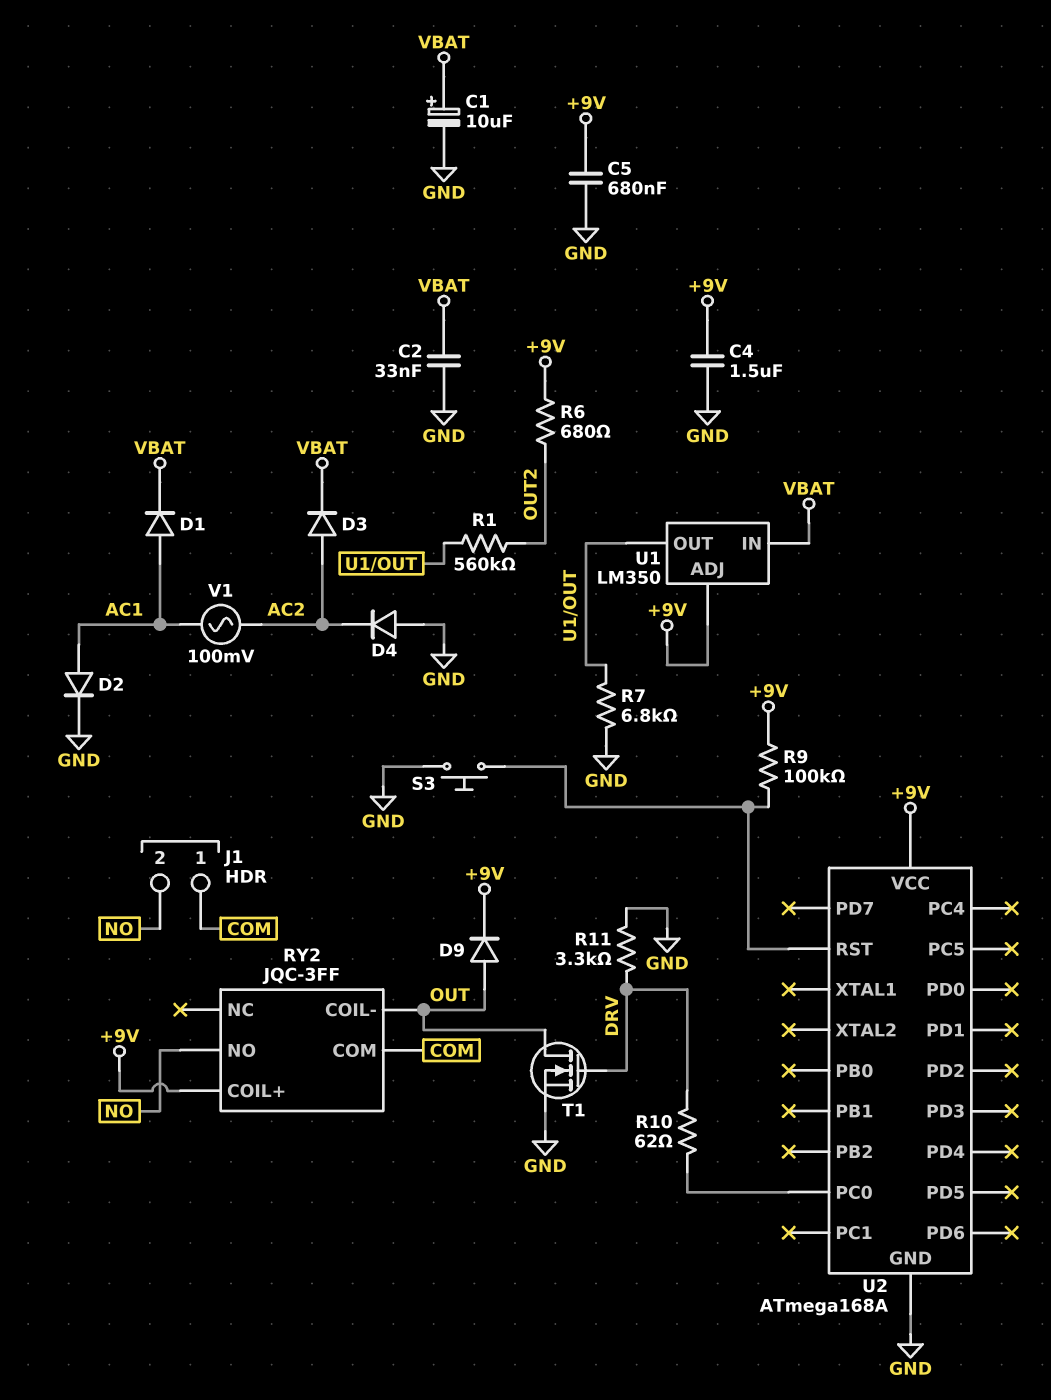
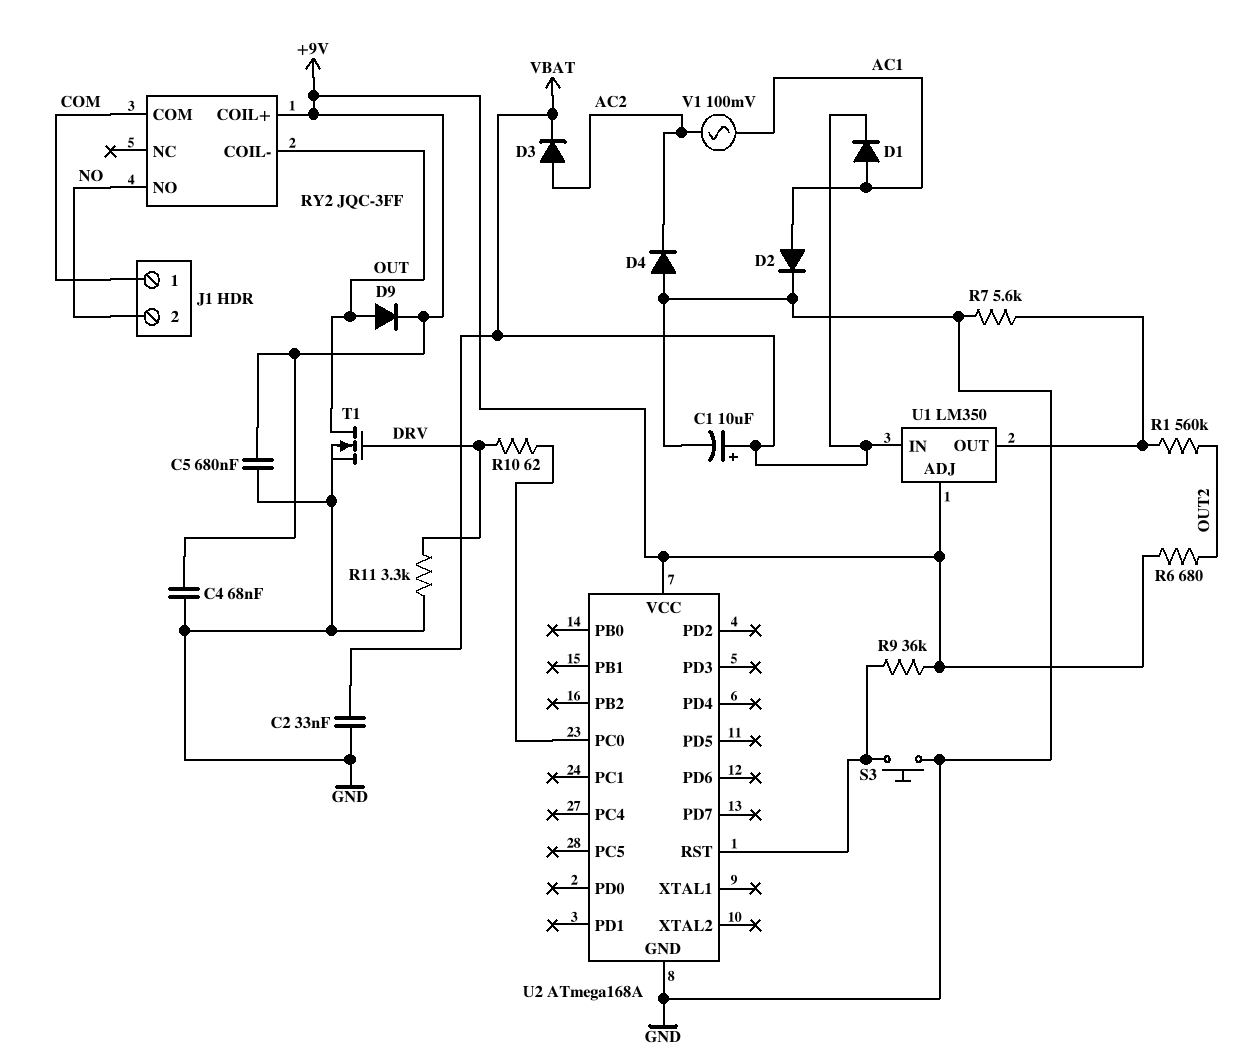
C4: 1.5uF (+9V, GND) -> 68nF (+9V, GND)
R7: 6.8k (GND, U1/OUT) -> 5.6k (GND, U1/OUT)
R9: 100k (+9V, U2/RST) -> 36k (+9V, U2/RST)

